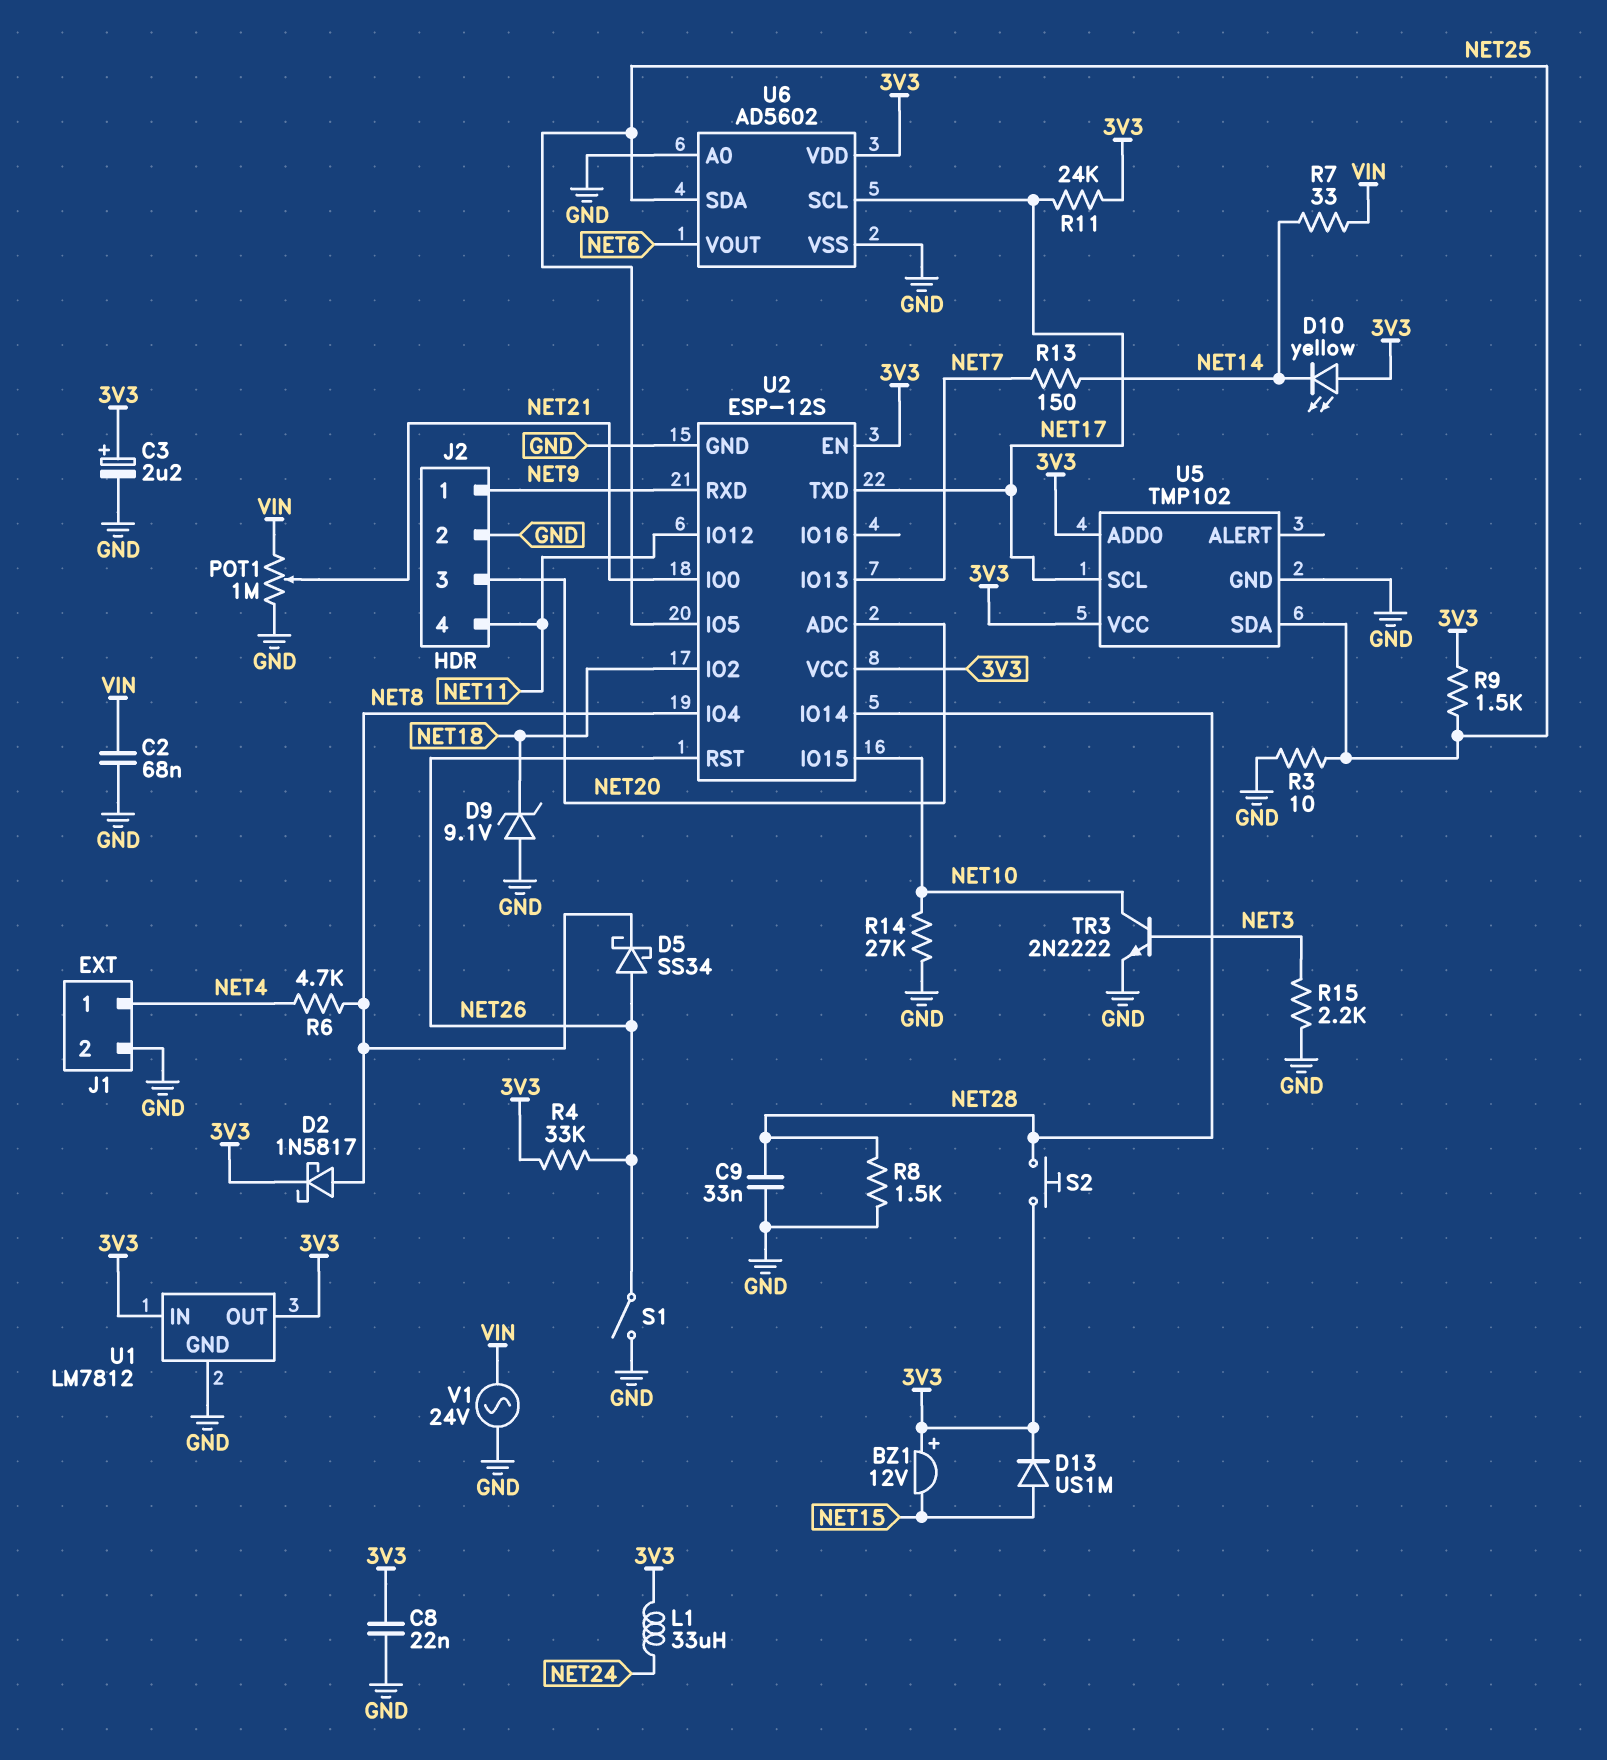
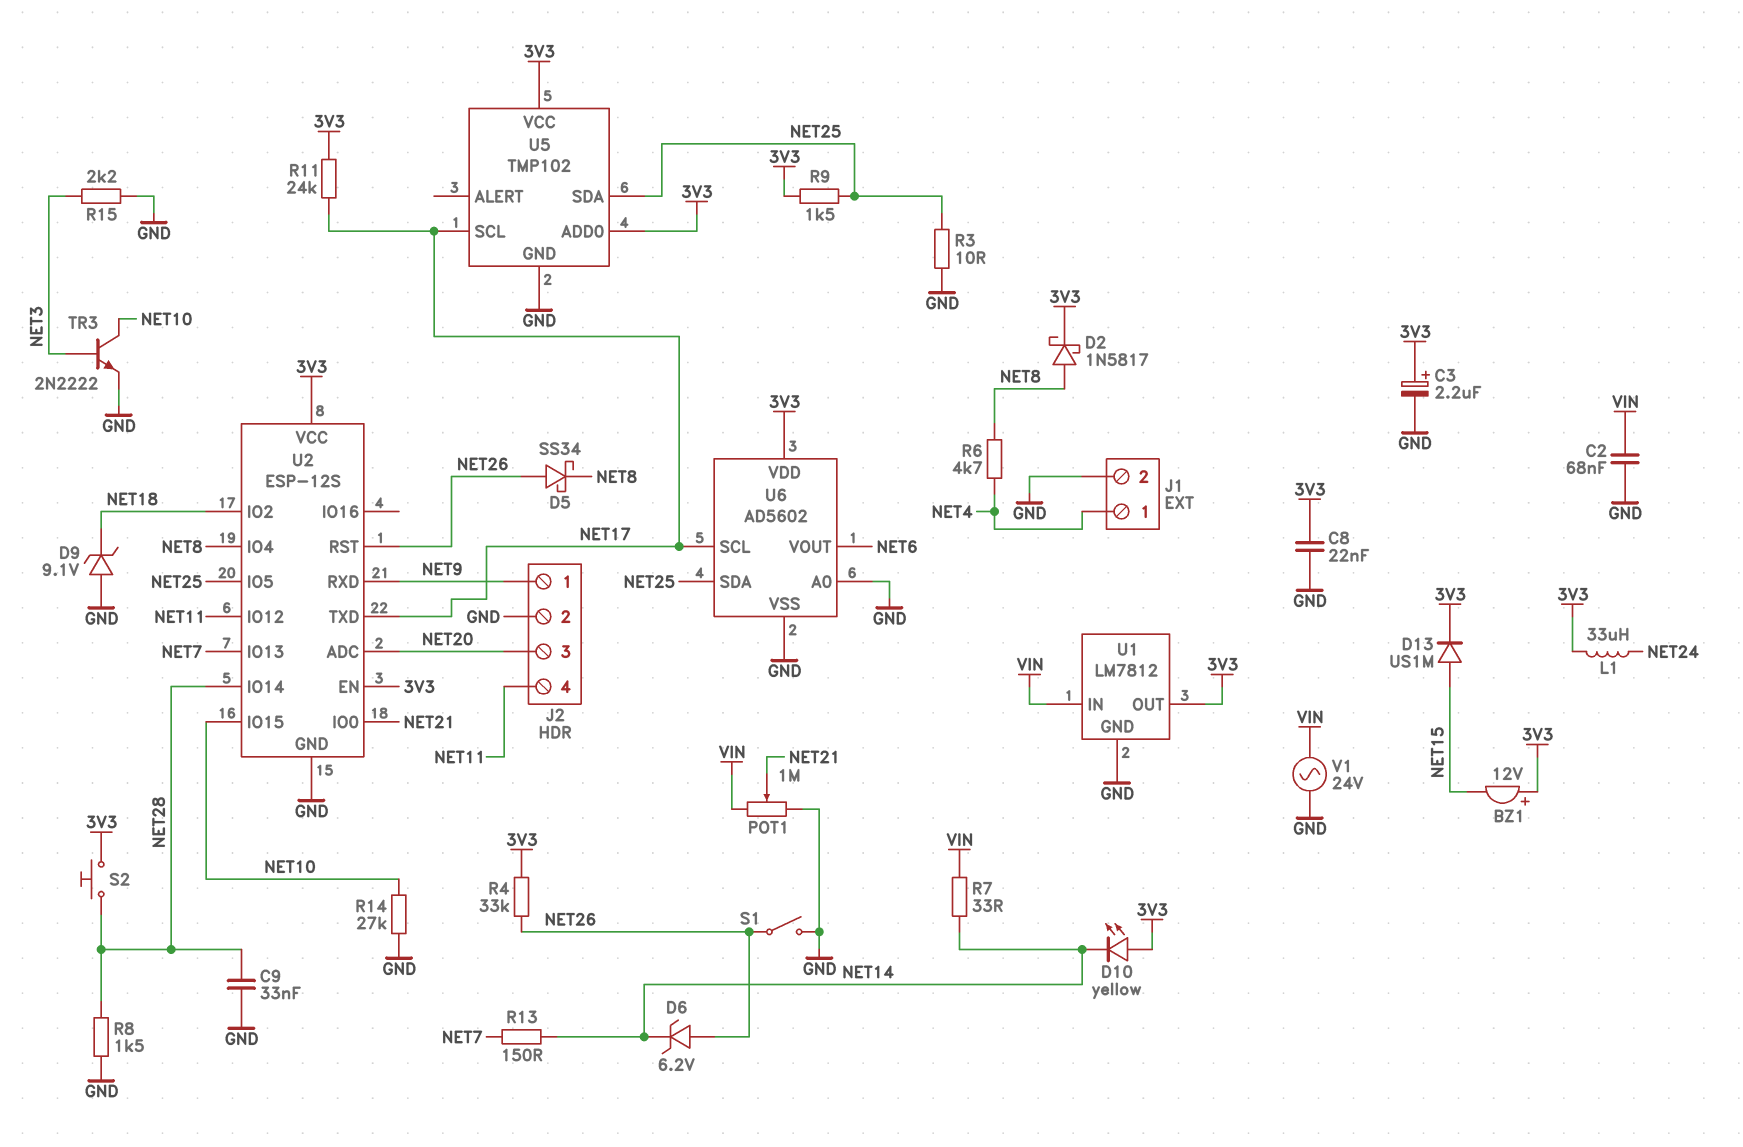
D6: none -> zener 6.2V (A NET26, K NET14)
U1 pin IN: 3V3 -> VIN

